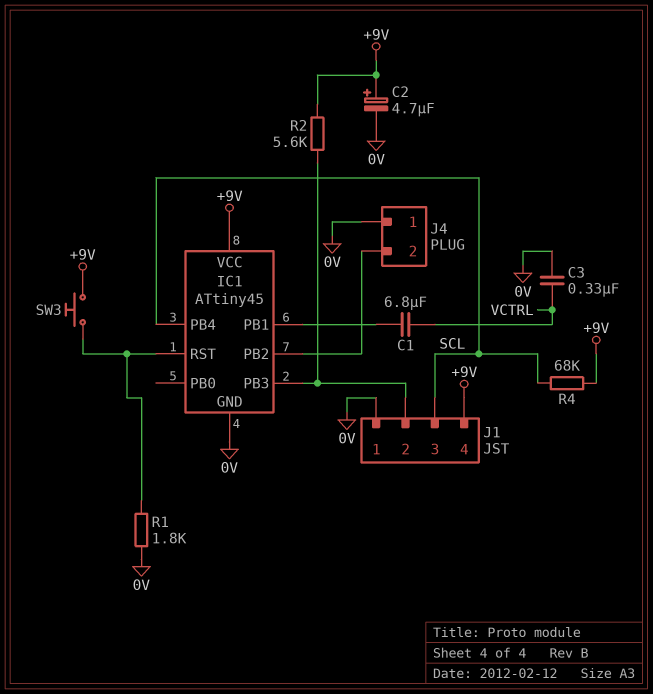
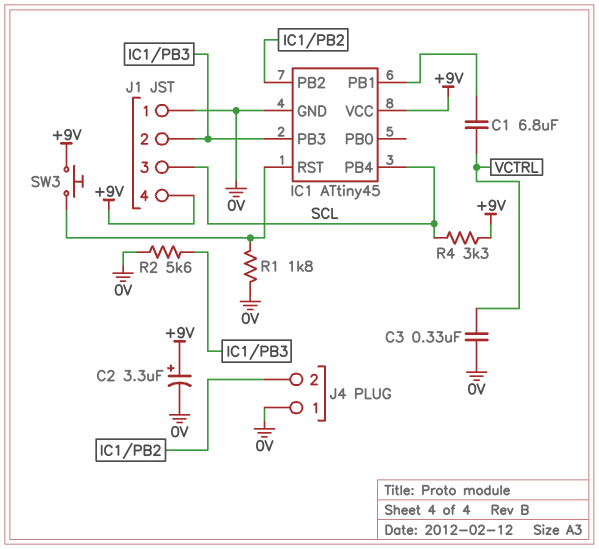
C2: 4.7uF (plus +9V, minus 0V) -> 3.3uF (plus +9V, minus 0V)
R2: 5.6k (+9V, IC1/PB3) -> 5.6k (0V, IC1/PB3)
R4: 68k (+9V, SCL) -> 3.3k (+9V, SCL)

